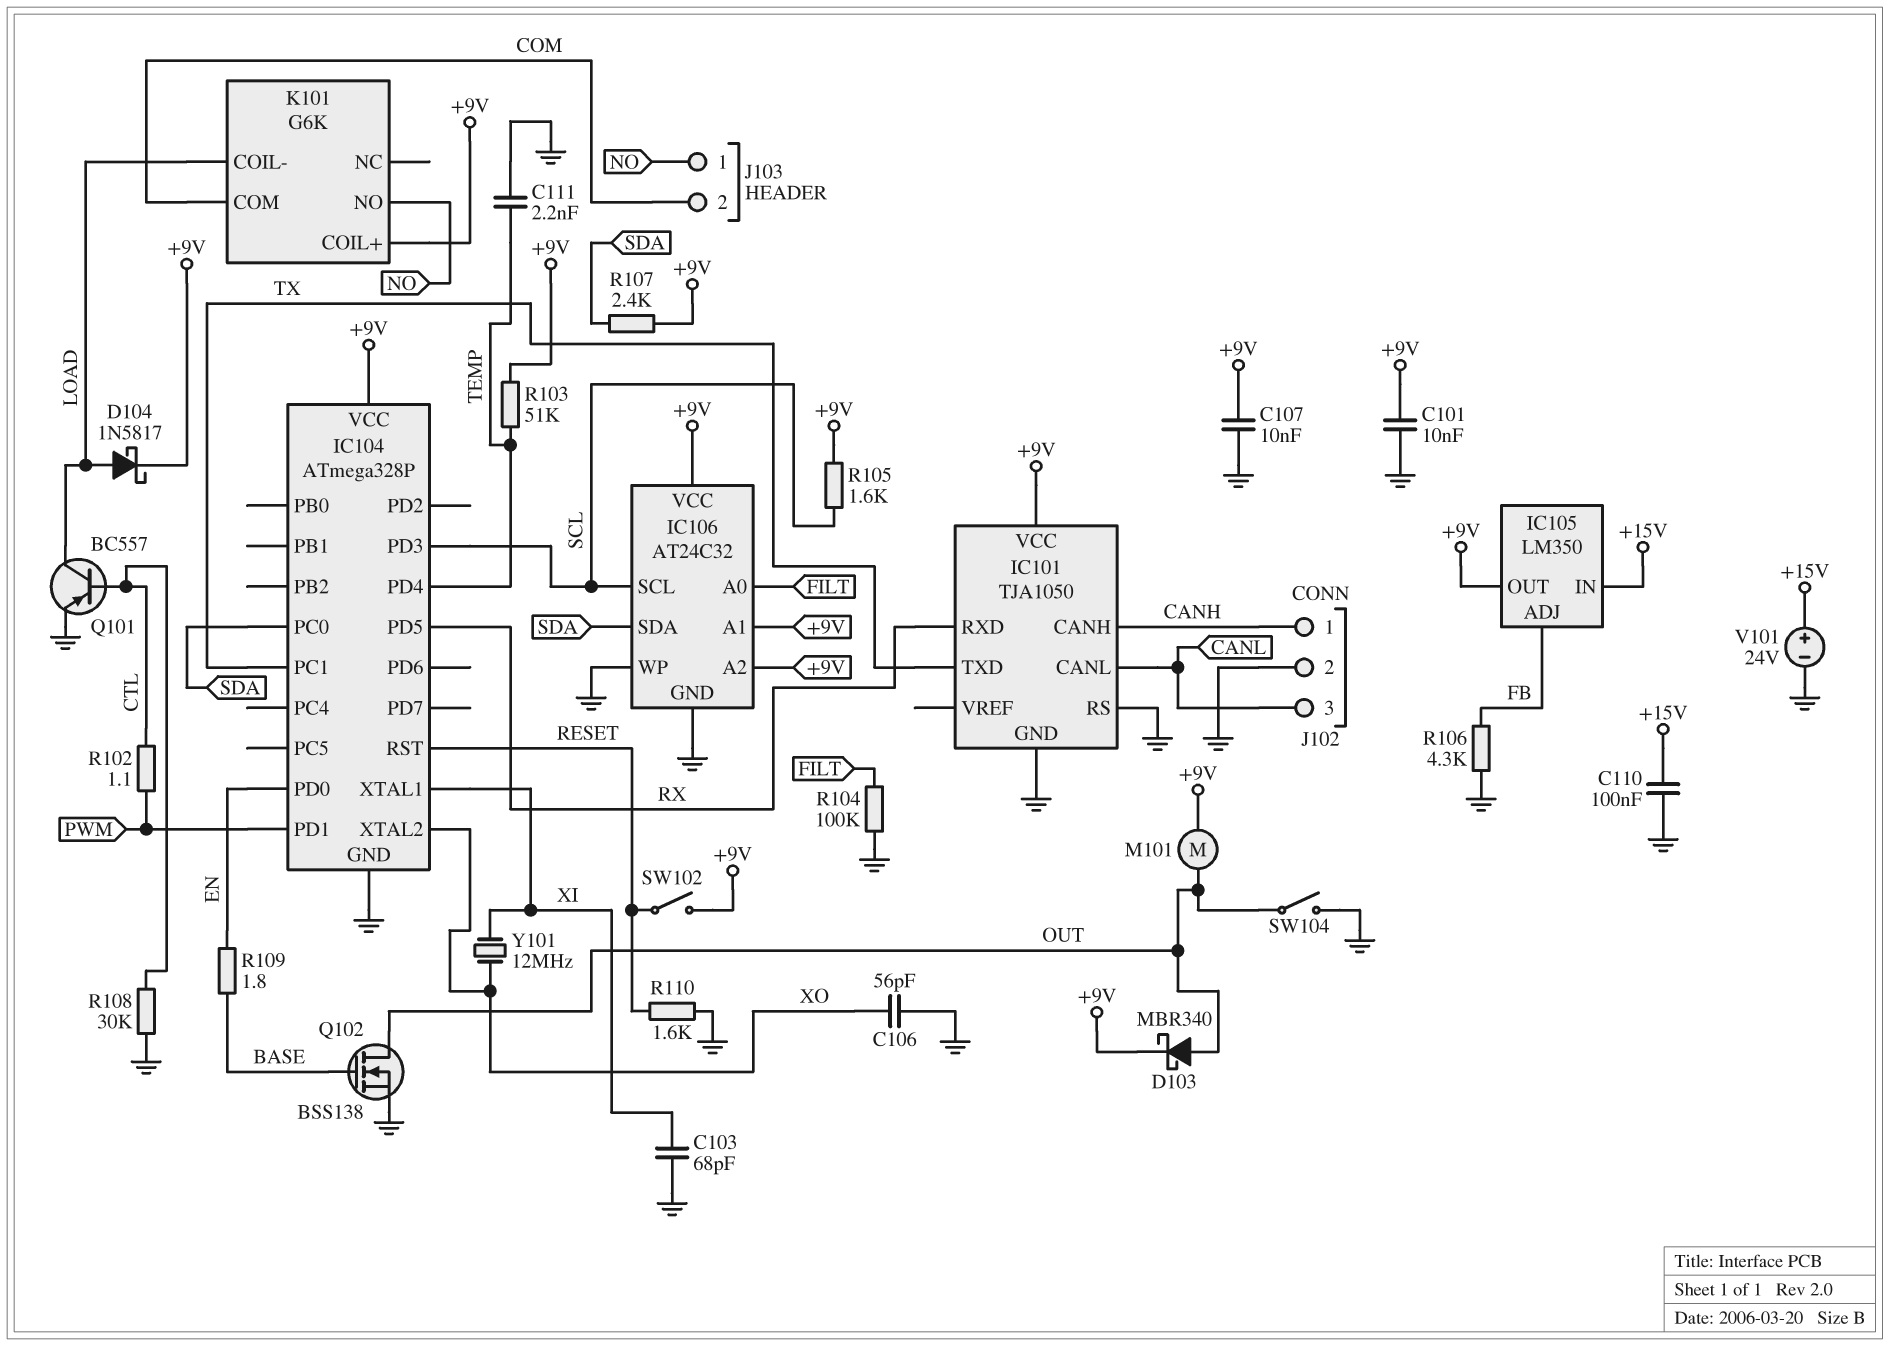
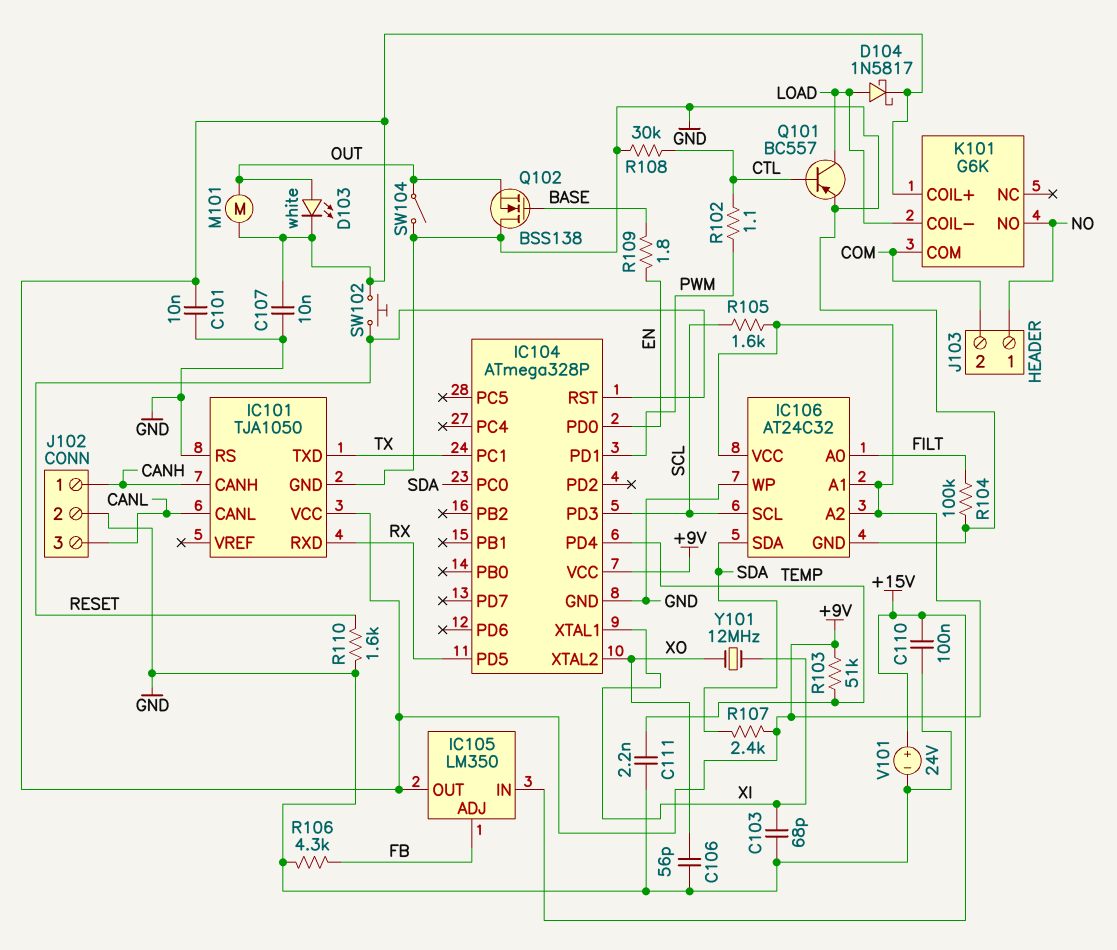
D103: schottky MBR340 (A OUT, K +9V) -> LED white (A OUT, K +9V)
Q102: NMOS BSS138 (G BASE, D OUT, S GND) -> NMOS BSS138 (G BASE, D GND, S OUT)
SW102: switch (+9V, RESET) -> button (+9V, RESET)

